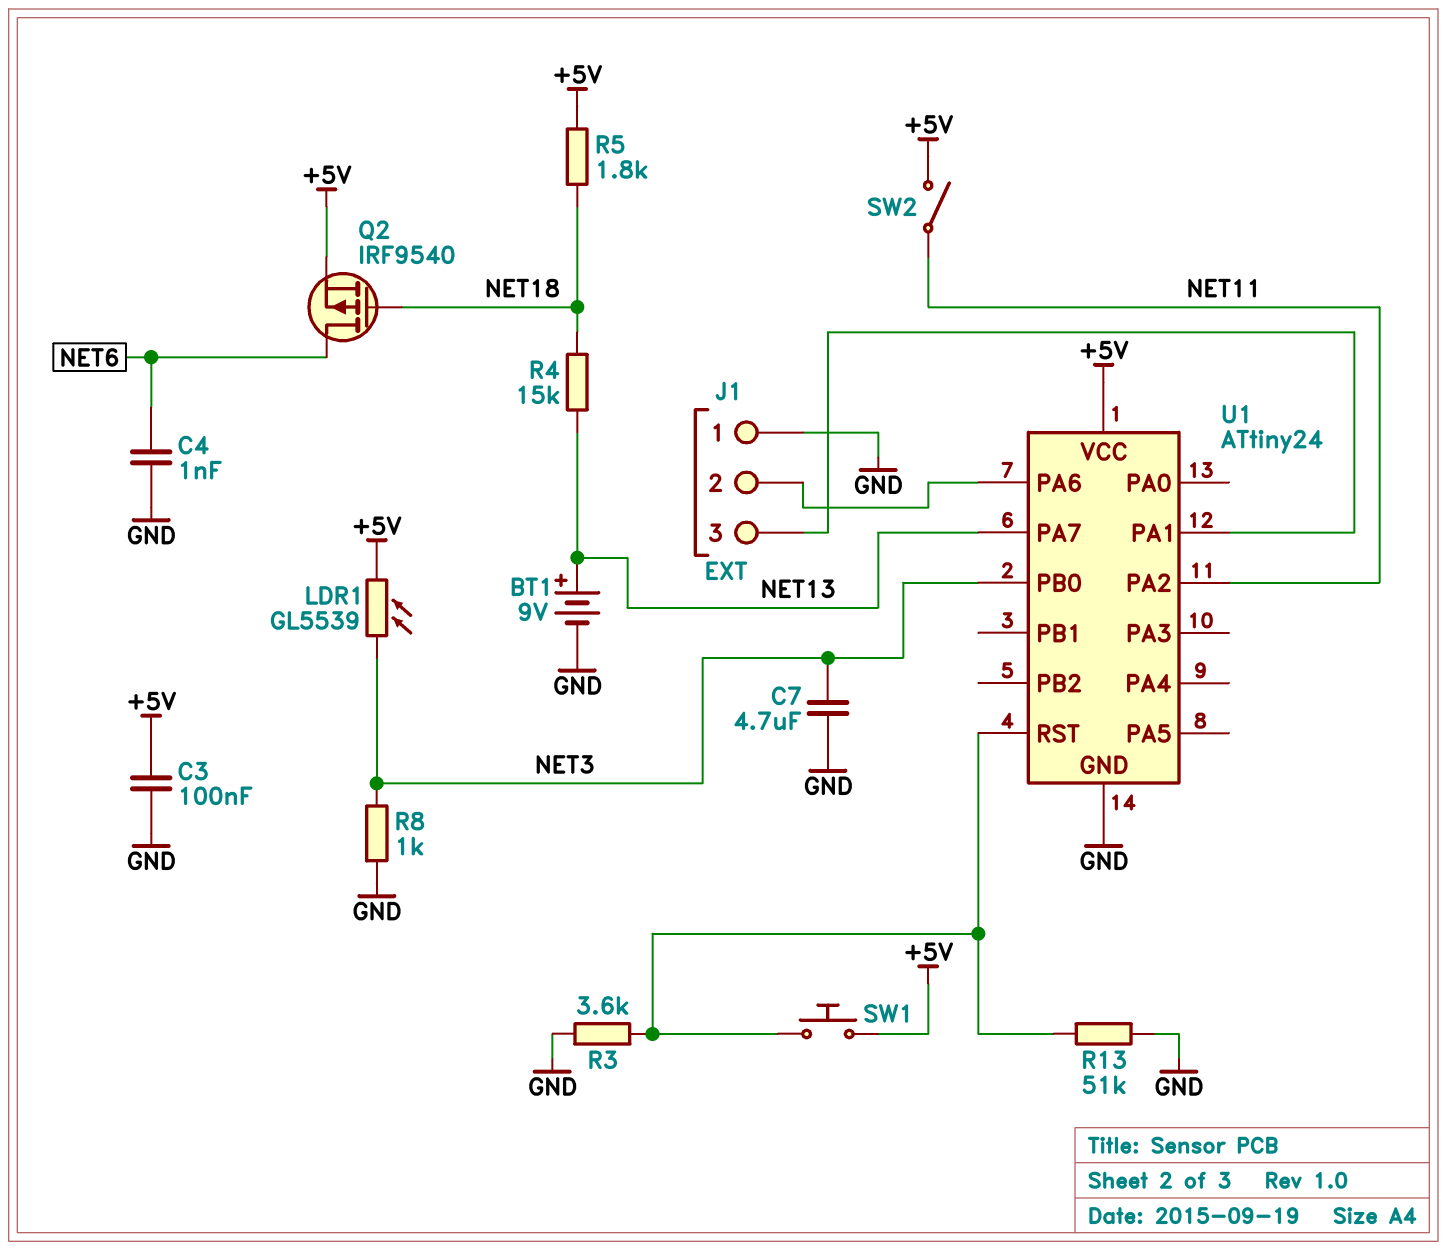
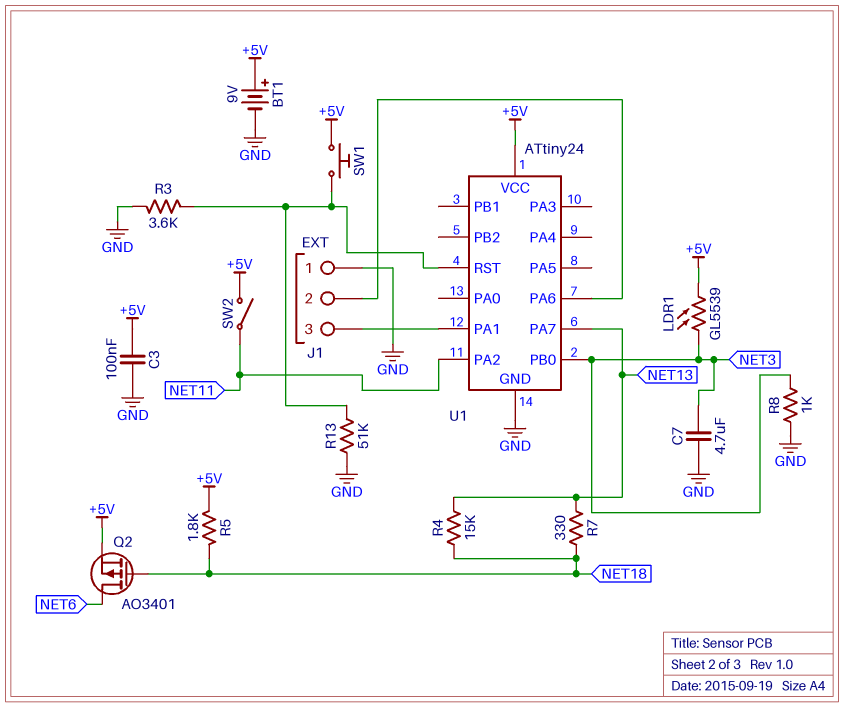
BT1: 9V (plus NET13, minus GND) -> 9V (plus +5V, minus GND)
C4: 1nF (GND, NET6) -> none
Q2: PMOS IRF9540 (G NET18, D NET6, S +5V) -> PMOS AO3401 (G NET18, D NET6, S +5V)
R7: none -> 330 (NET13, NET18)

